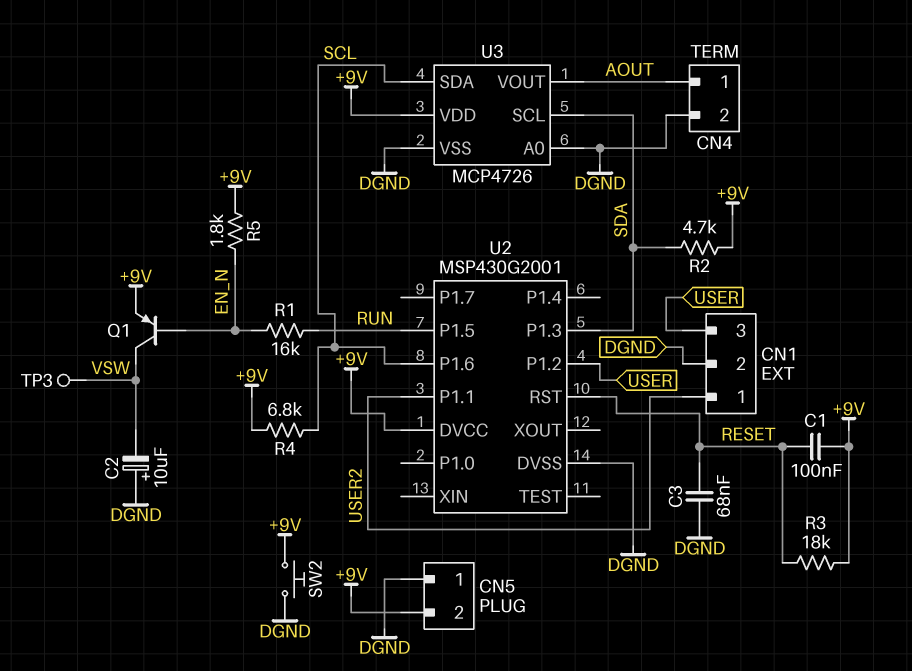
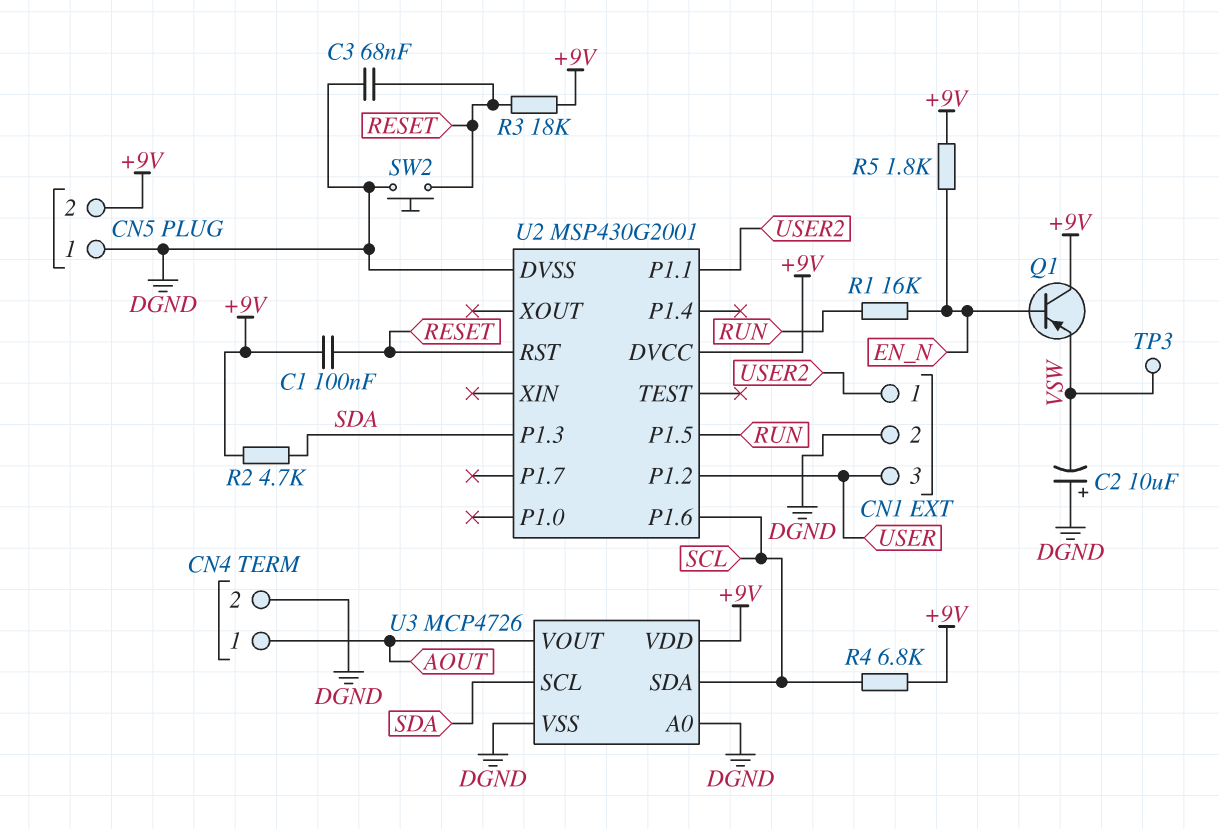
Q1: PNP (B EN_N, C VSW, E +9V) -> PNP (B EN_N, C +9V, E VSW)
SW2: button (+9V, DGND) -> button (DGND, RESET)

